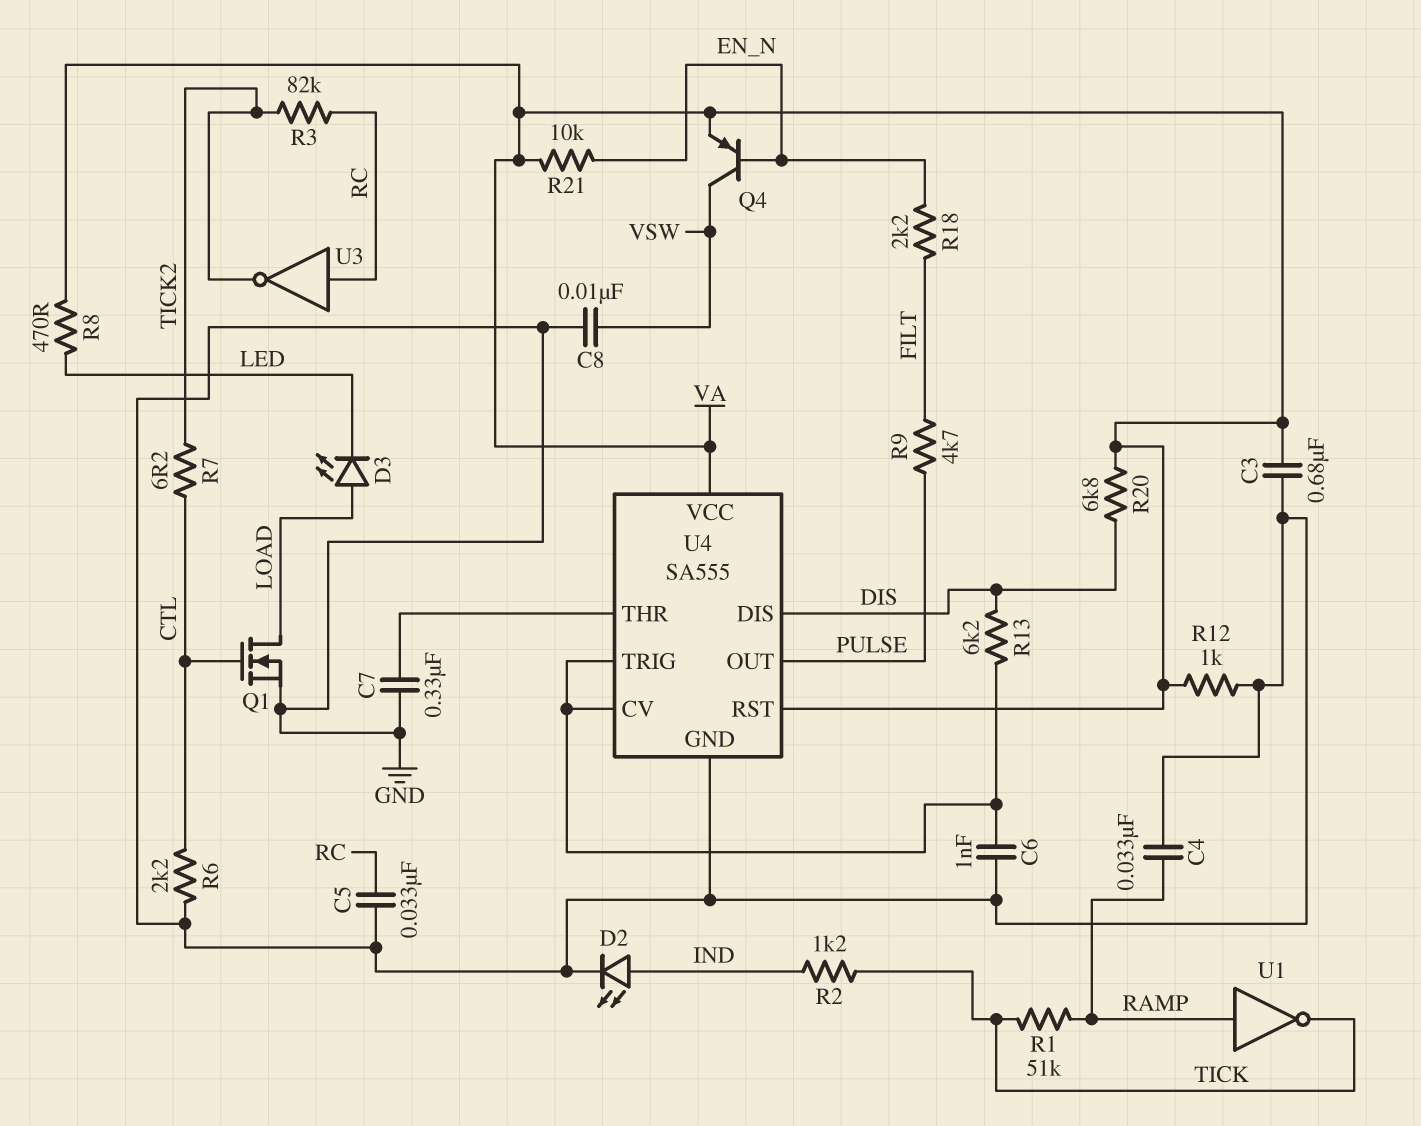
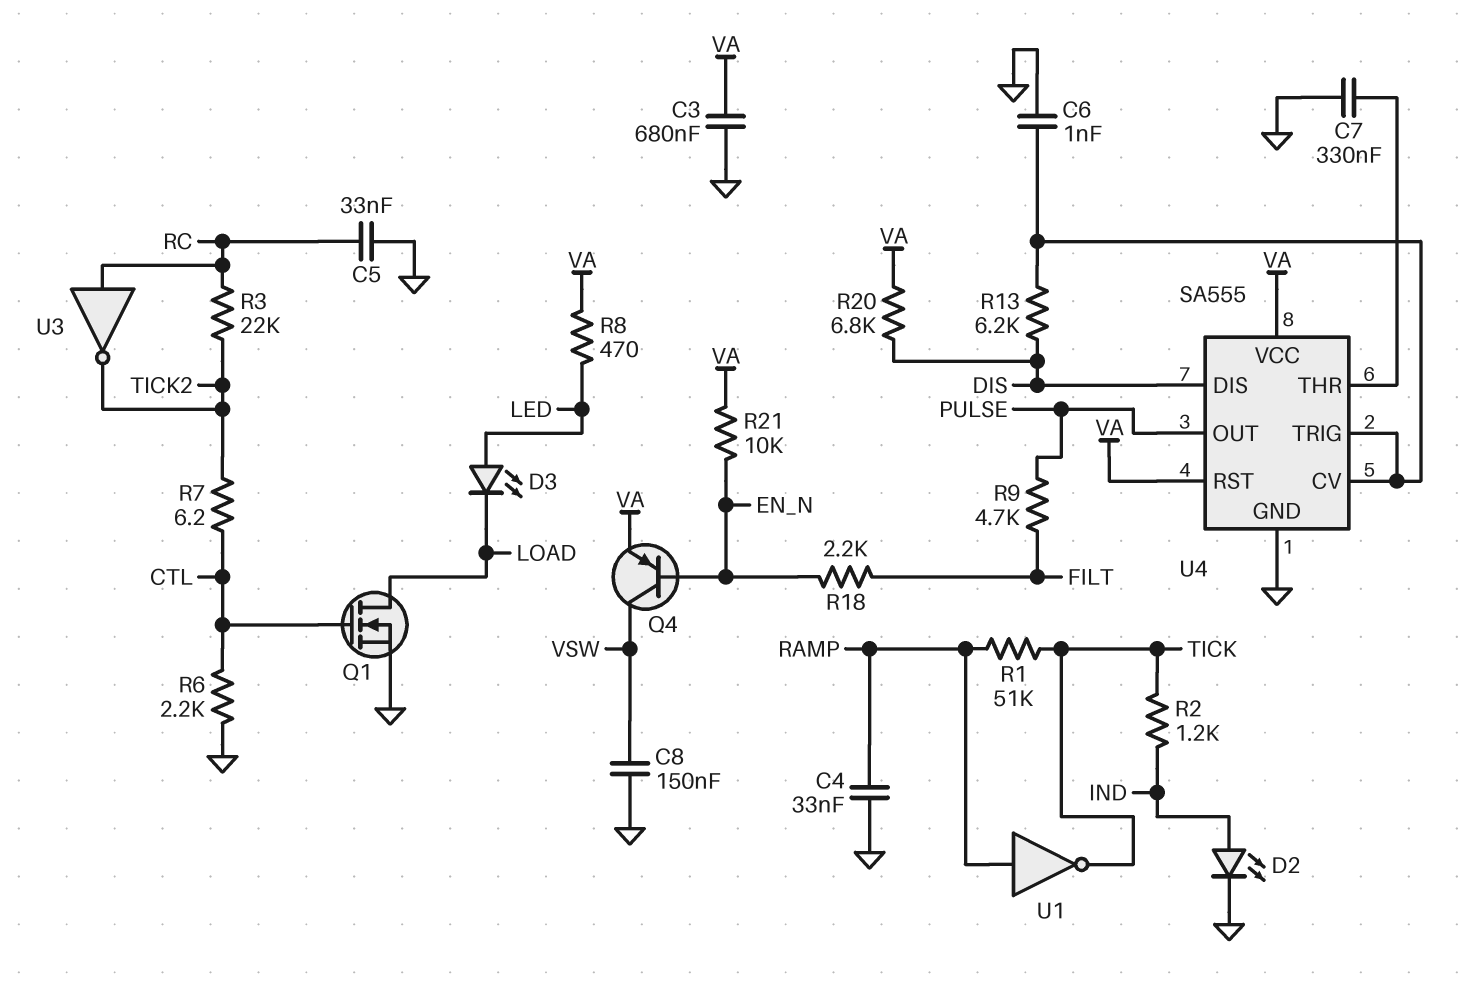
C8: 10nF (GND, VSW) -> 150nF (GND, VSW)
D3: LED (A LOAD, K LED) -> LED (A LED, K LOAD)
R3: 82k (RC, TICK2) -> 22k (RC, TICK2)
R12: 1k (GND, VA) -> none

